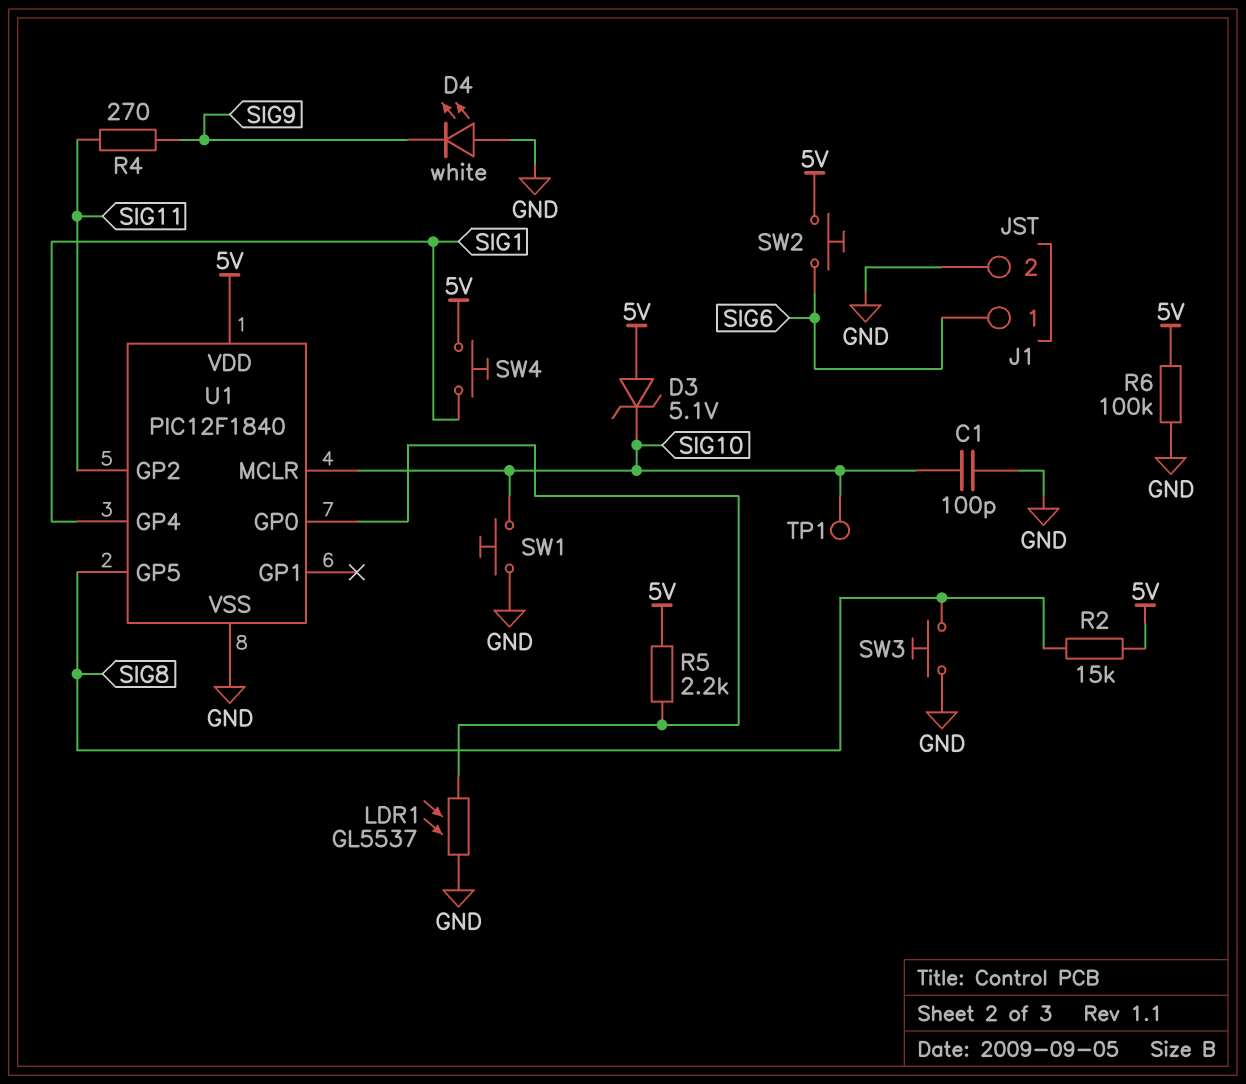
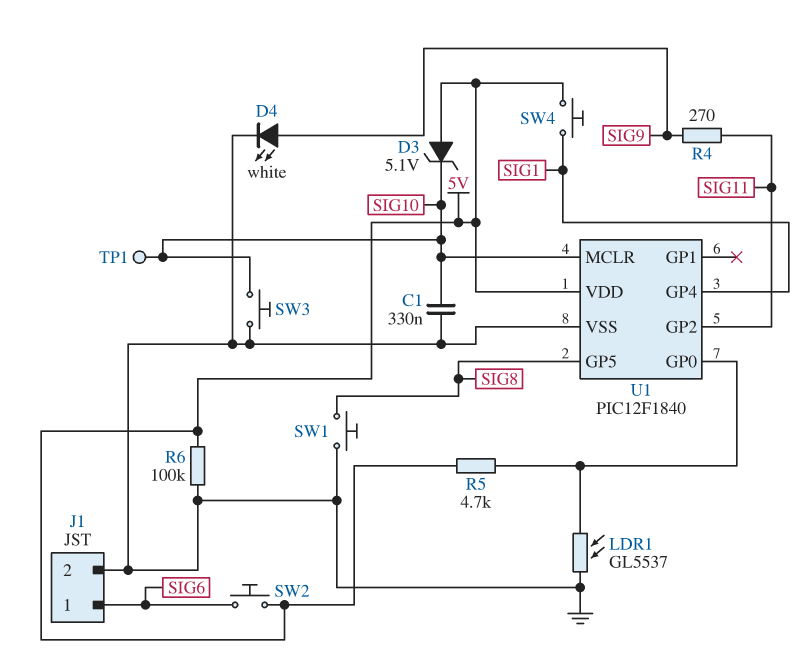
C1: 100pF (GND, SIG10) -> 330nF (GND, SIG10)
D4: LED white (A GND, K SIG9) -> LED white (A SIG9, K GND)
R2: 15k (5V, SIG8) -> none
R5: 2.2k (5V, U1/GP0) -> 4.7k (5V, U1/GP0)
SW1: button (GND, SIG10) -> button (GND, SIG8)
SW3: button (GND, SIG8) -> button (GND, SIG10)

